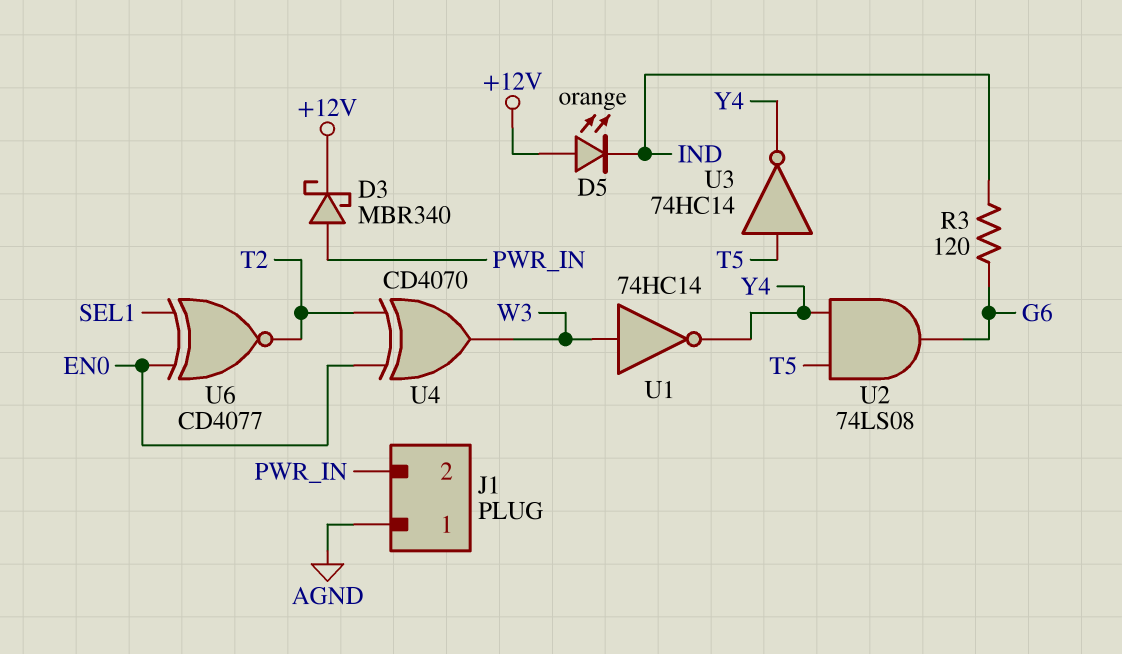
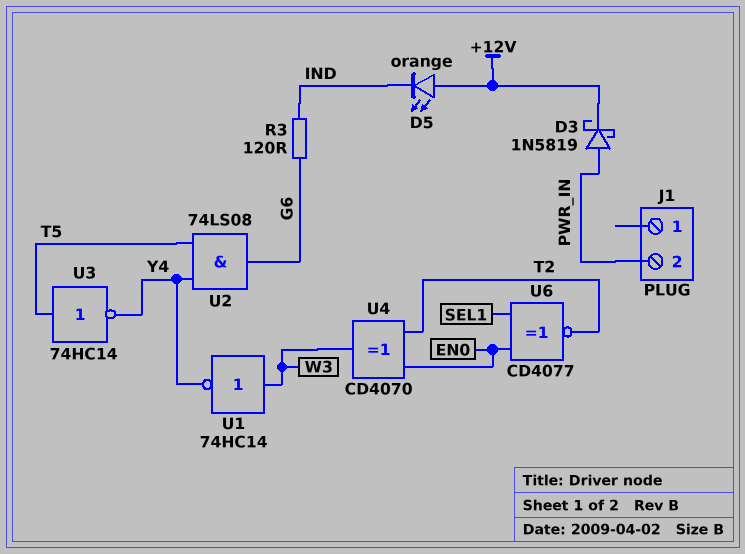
D3: schottky MBR340 (A PWR_IN, K +12V) -> schottky 1N5819 (A PWR_IN, K +12V)
J1 pin 1: AGND -> none

